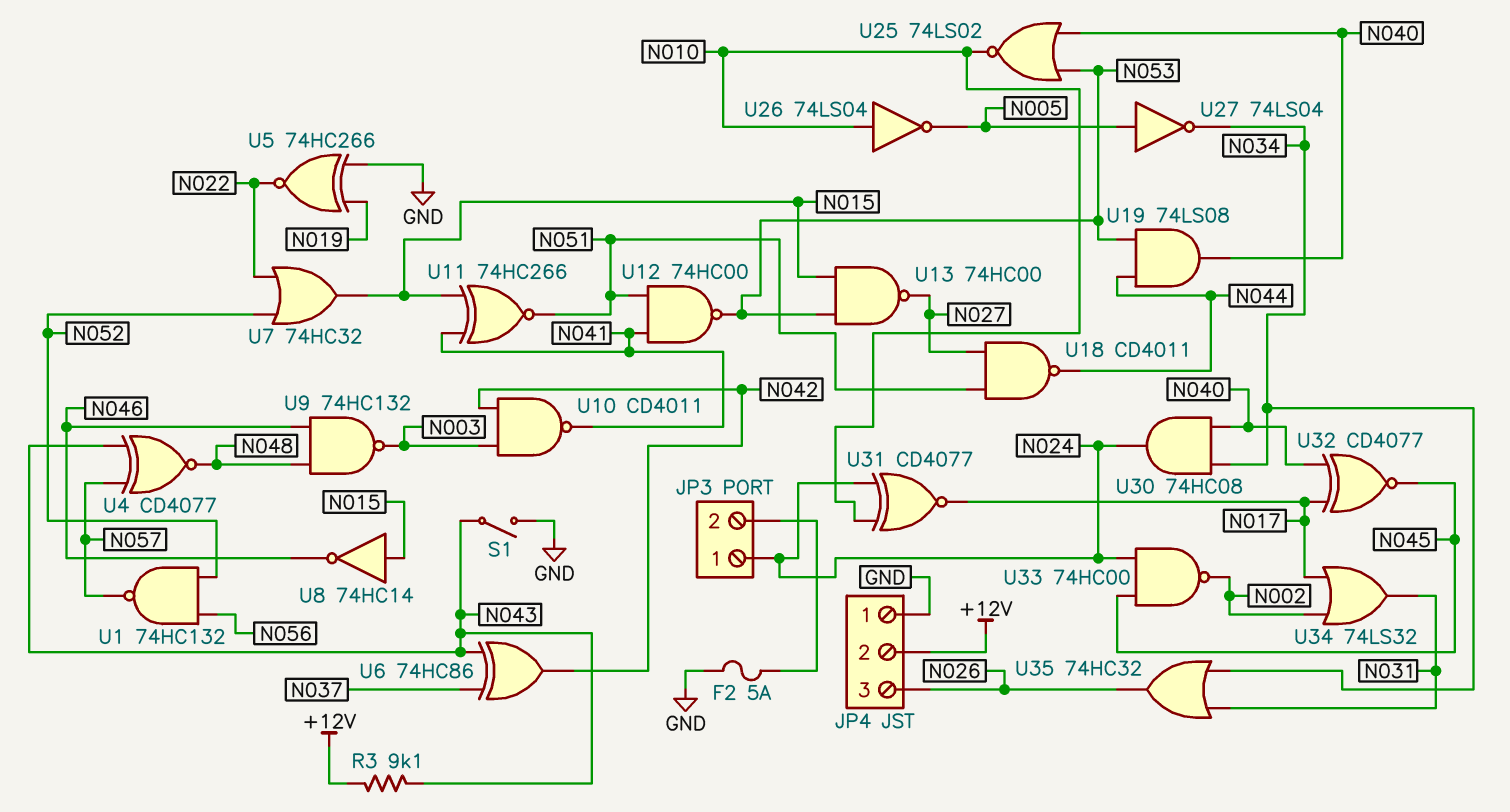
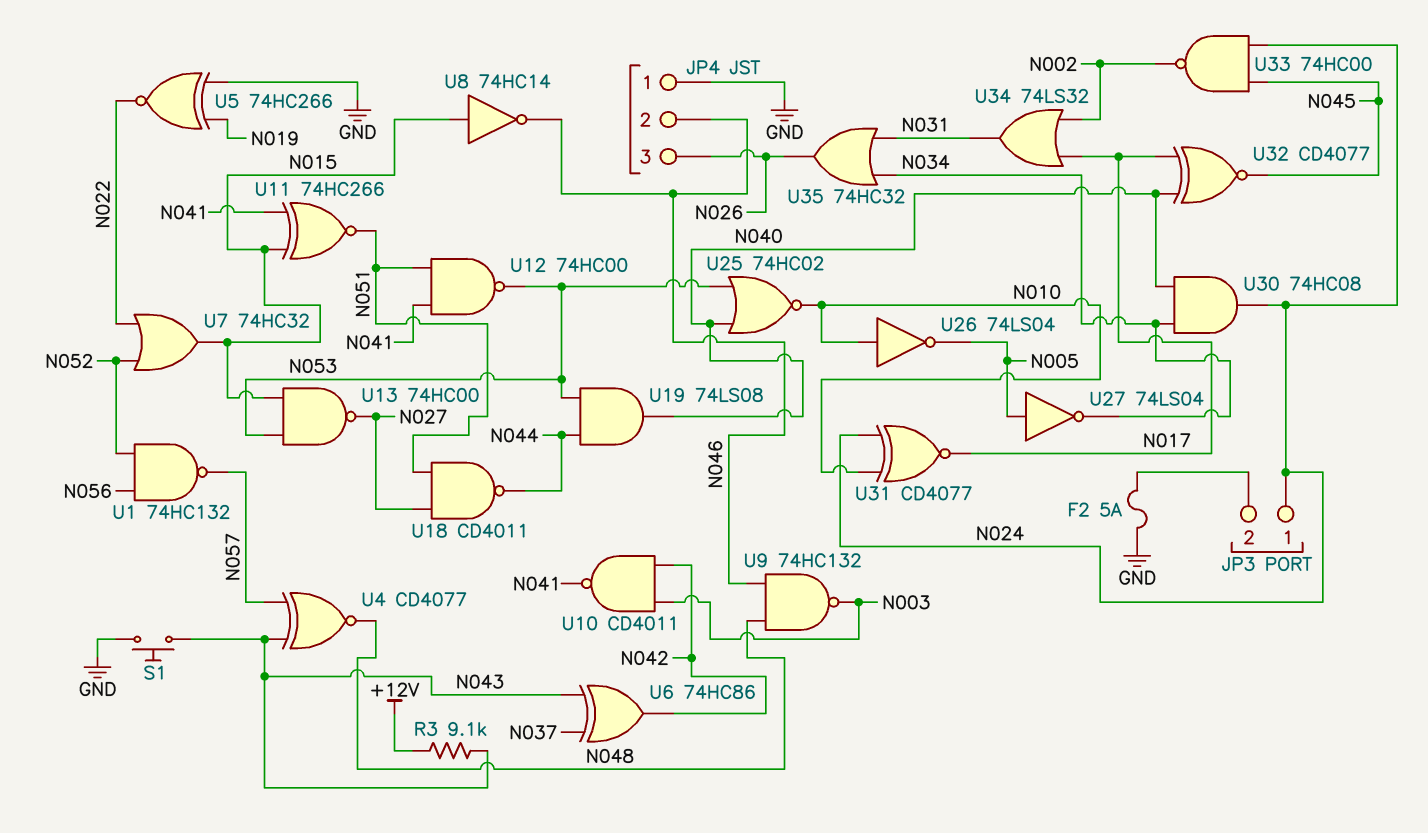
JP4 pin 2: +12V -> N046
S1: switch (GND, N043) -> button (GND, N043)
U25: NOR 74LS02 (in N040, in N053, out N010) -> NOR 74HC02 (in N040, in N053, out N010)

